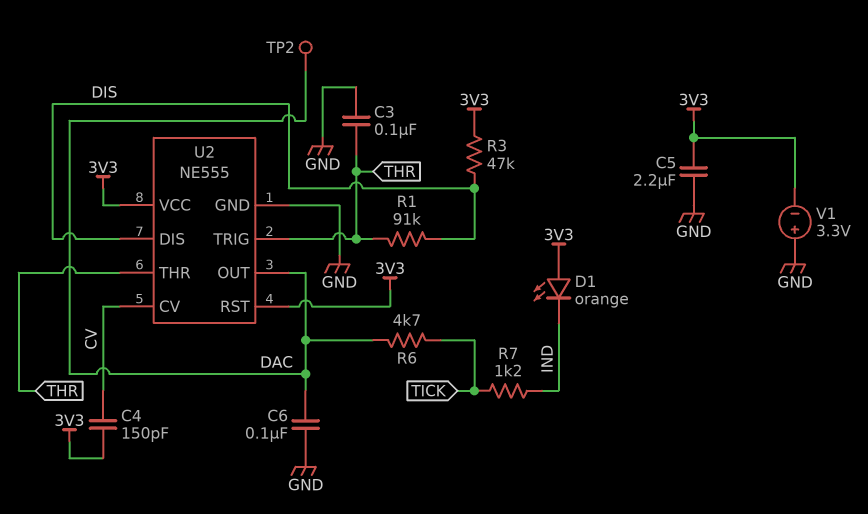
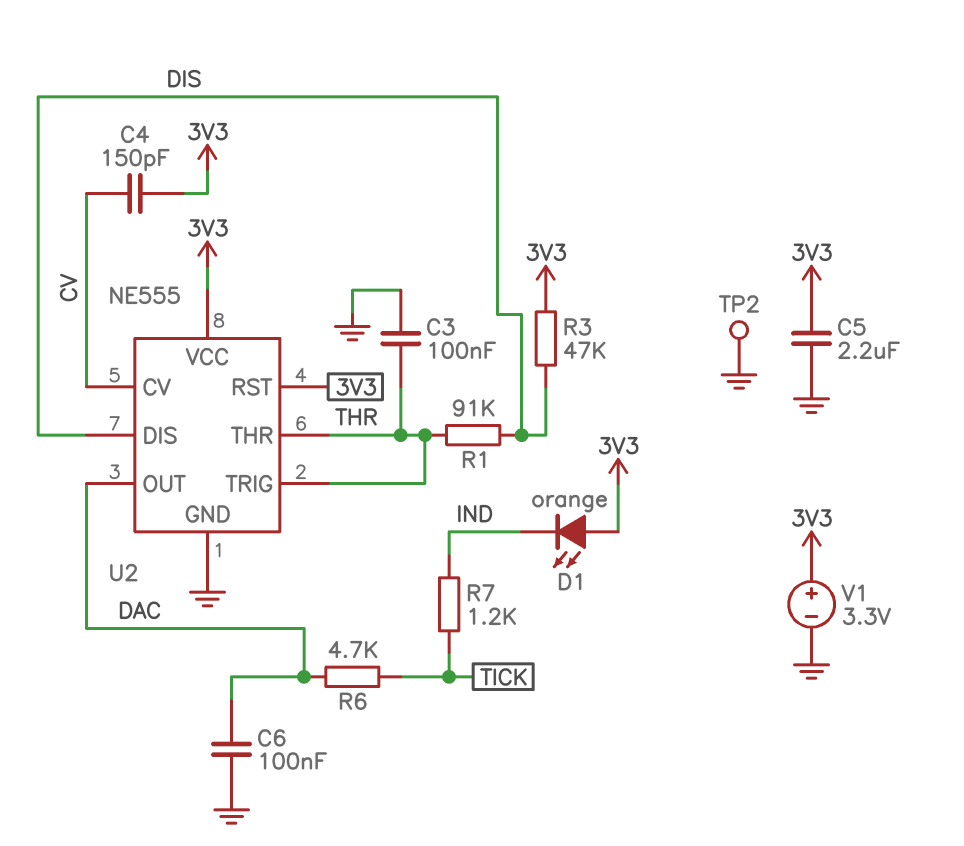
TP2: test point (DAC) -> test point (GND)
V1: 3.3V (plus GND, minus 3V3) -> 3.3V (plus 3V3, minus GND)

